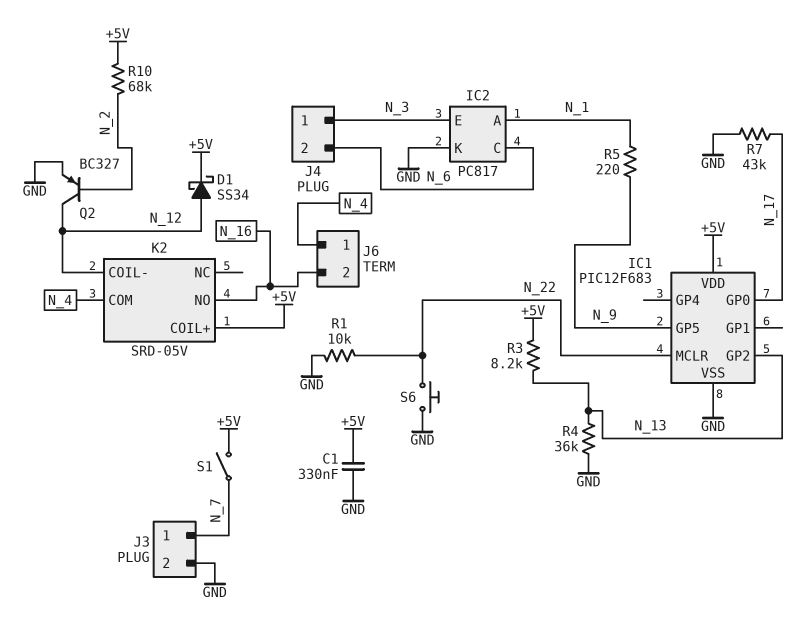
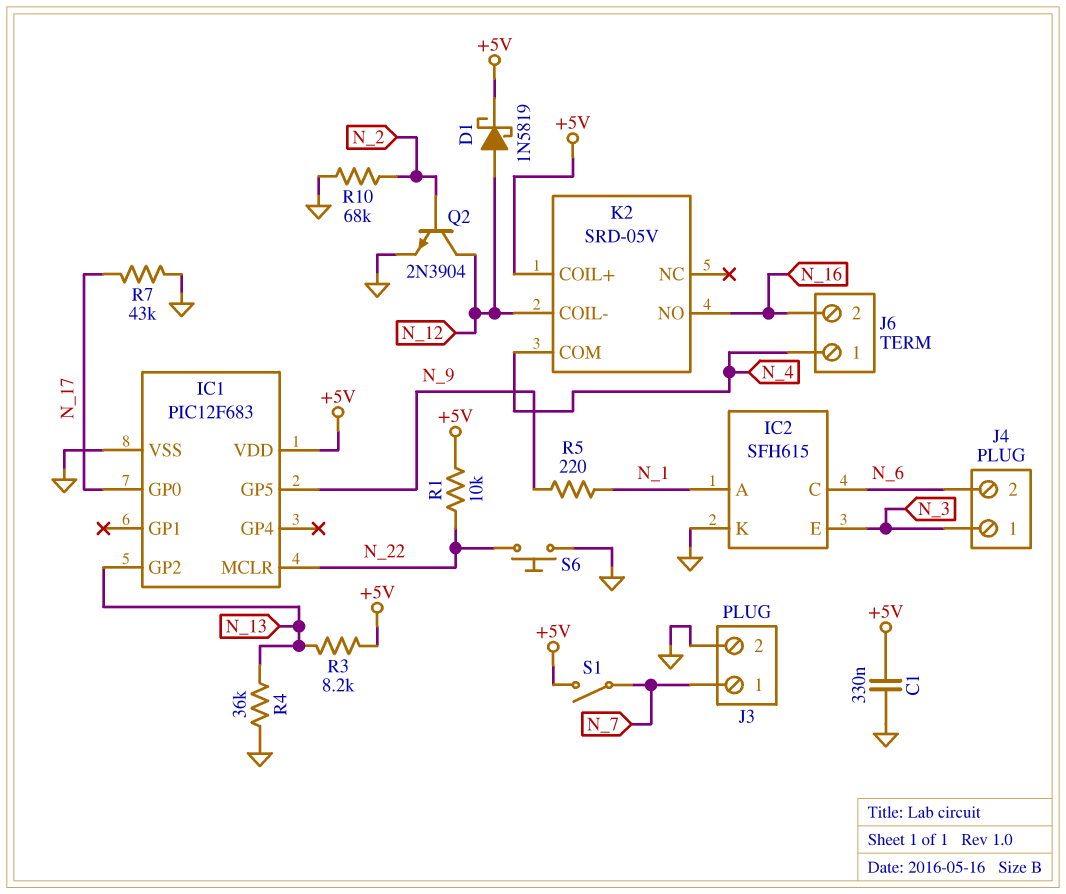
D1: schottky SS34 (A N_12, K +5V) -> schottky 1N5819 (A N_12, K +5V)
IC2: PC817 -> SFH615
Q2: PNP BC327 (B N_2, C N_12, E GND) -> NPN 2N3904 (B N_2, C N_12, E GND)
R1: 10k (GND, N_22) -> 10k (+5V, N_22)
R10: 68k (+5V, N_2) -> 68k (GND, N_2)

